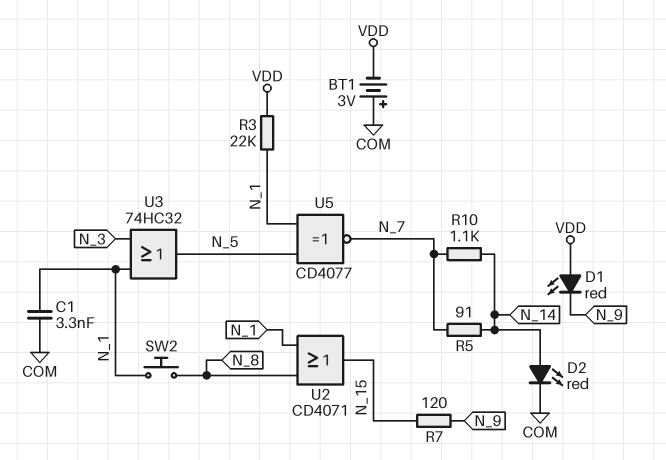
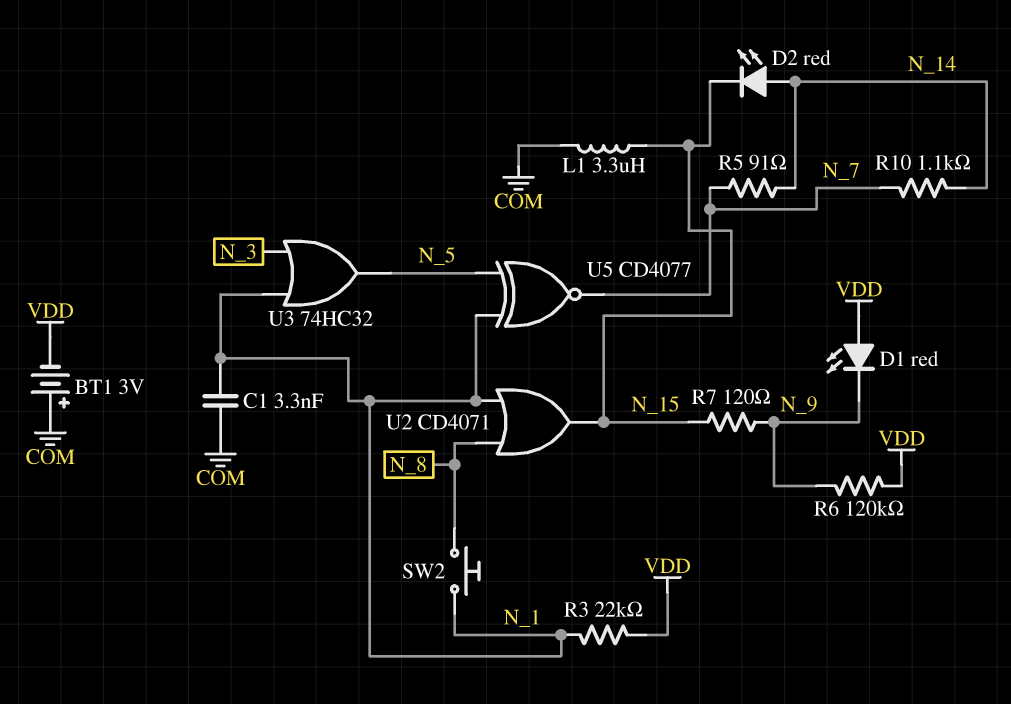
D2: LED red (A N_14, K COM) -> LED red (A N_14, K N_15)
L1: none -> 3.3uH (COM, N_15)
R6: none -> 120k (N_9, VDD)

